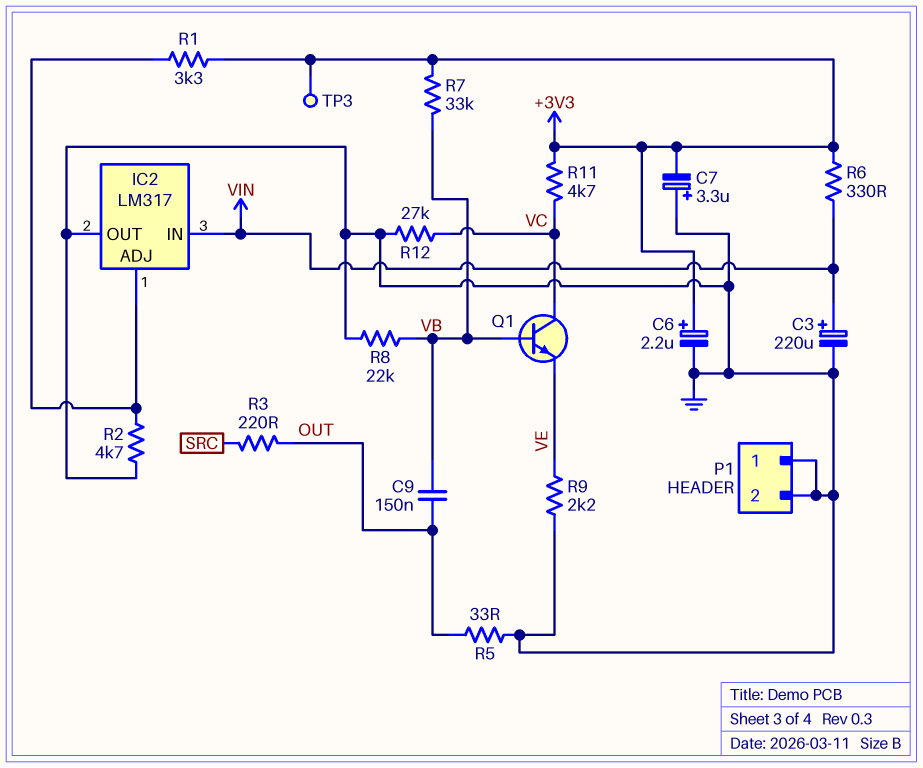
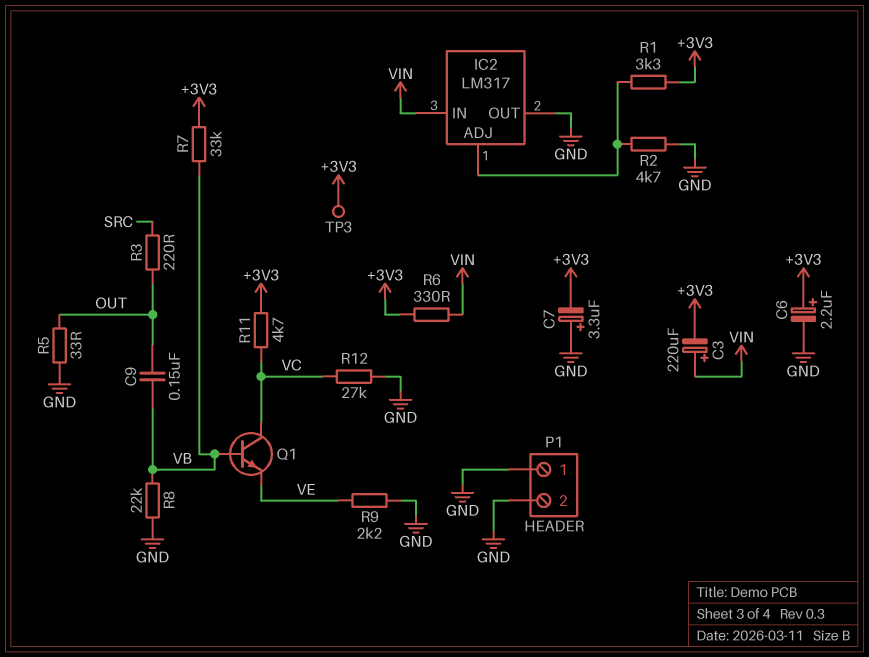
C3: 220uF (plus VIN, minus GND) -> 220uF (plus VIN, minus +3V3)

